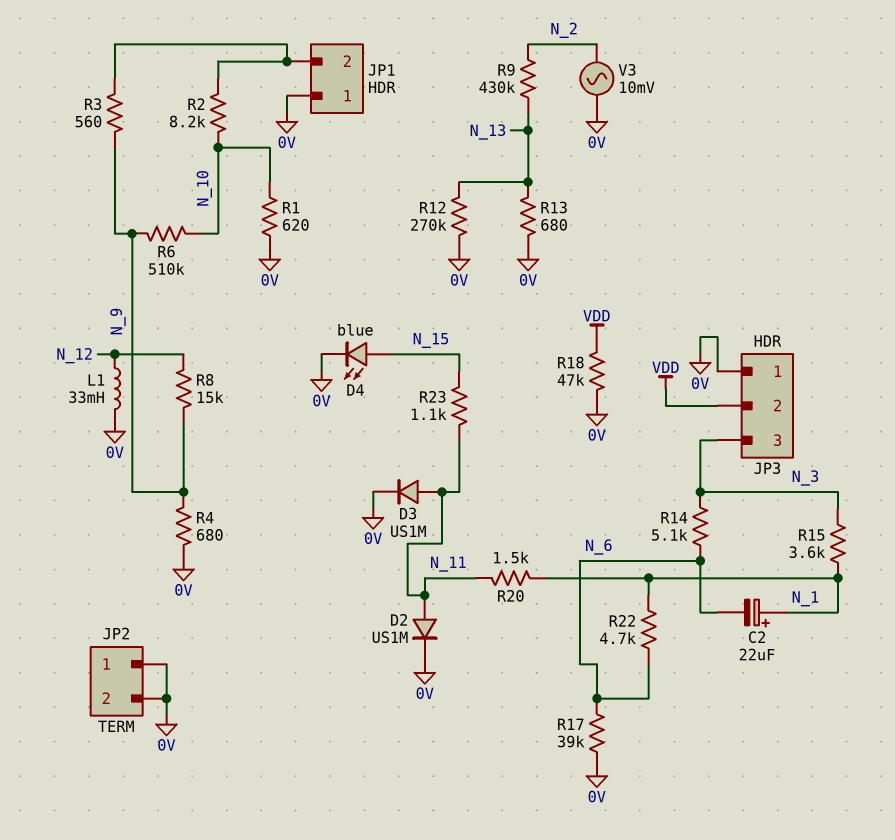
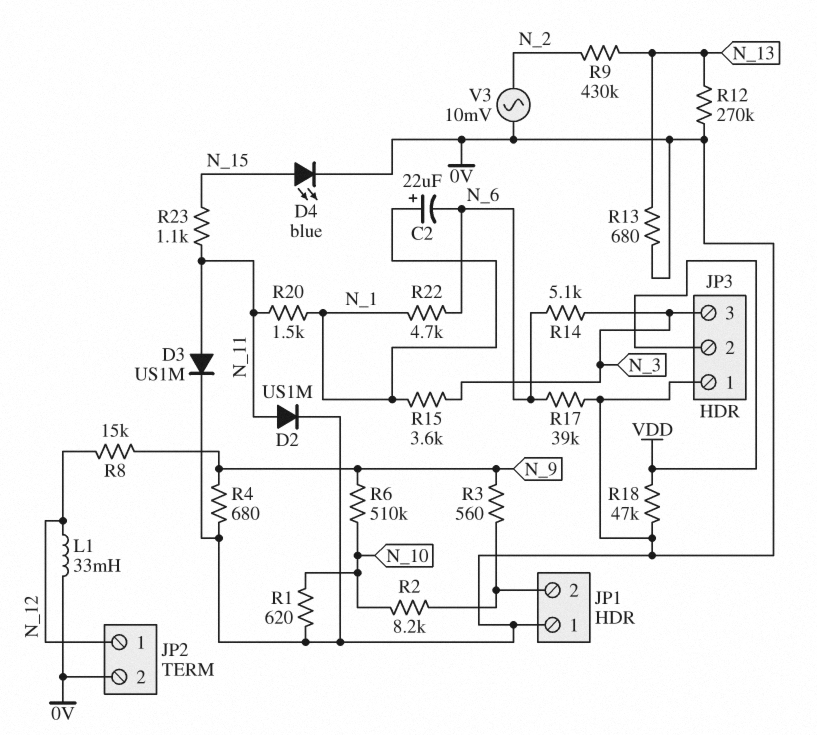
JP2 pin 1: 0V -> N_12

